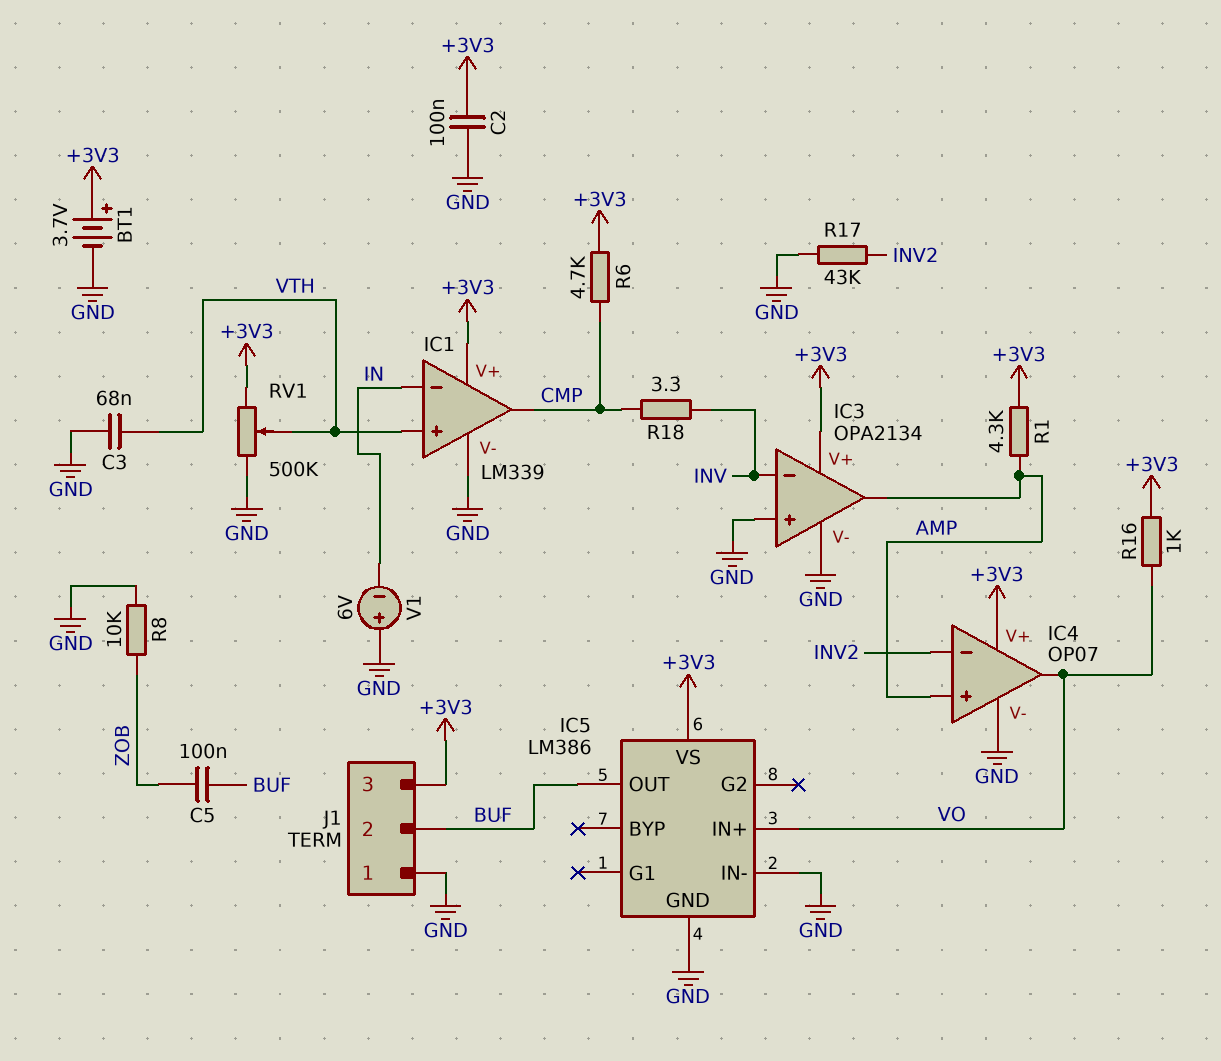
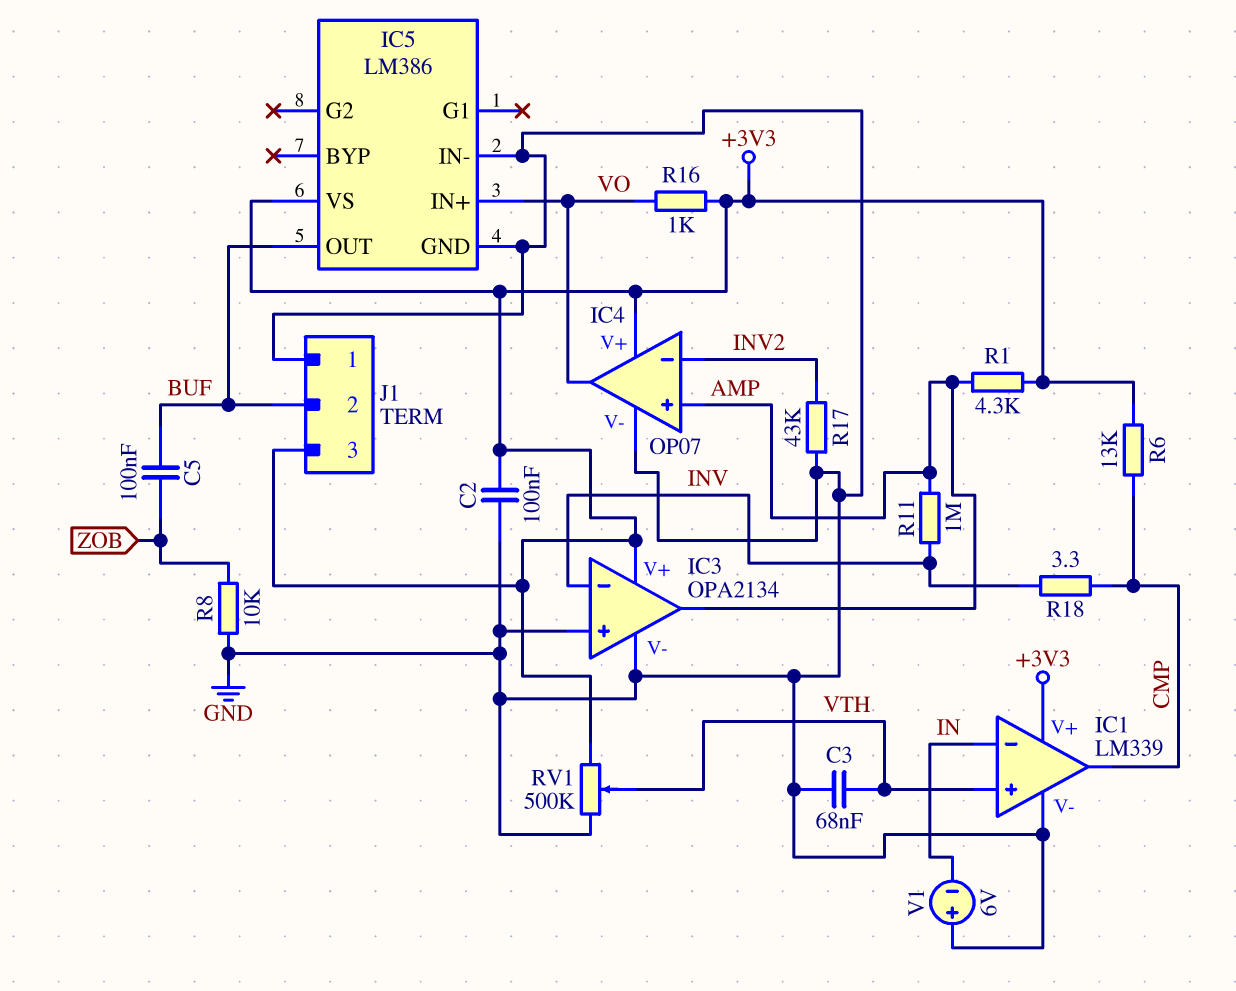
BT1: 3.7V (plus +3V3, minus GND) -> none
R6: 4.7k (+3V3, CMP) -> 13k (+3V3, CMP)
R11: none -> 1M (AMP, INV)

